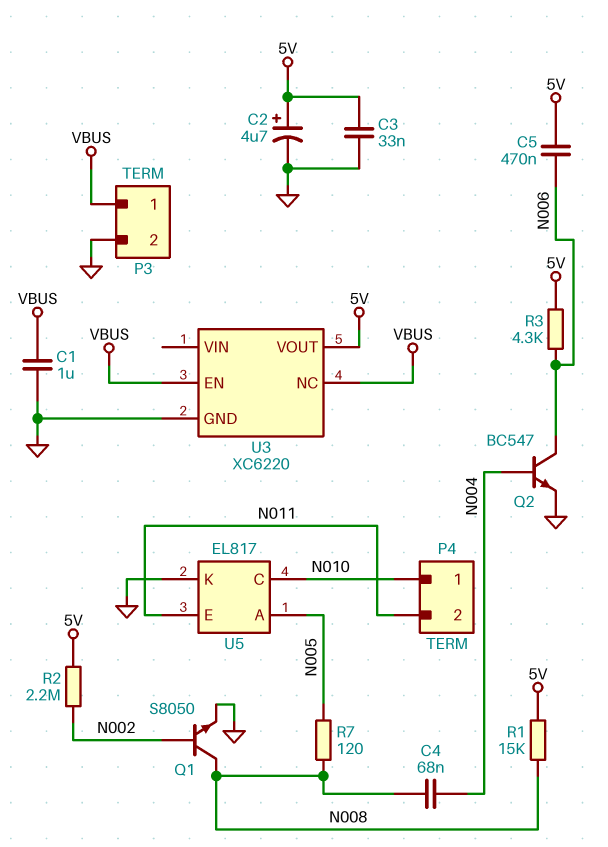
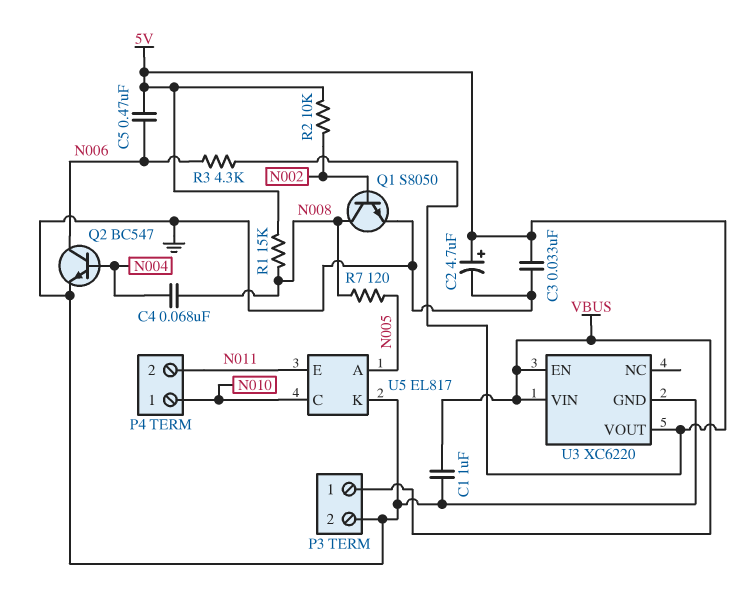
R2: 2.2M (5V, N002) -> 10k (5V, N002)
U3 pin NC: VBUS -> none
U3 pin VIN: none -> VBUS

